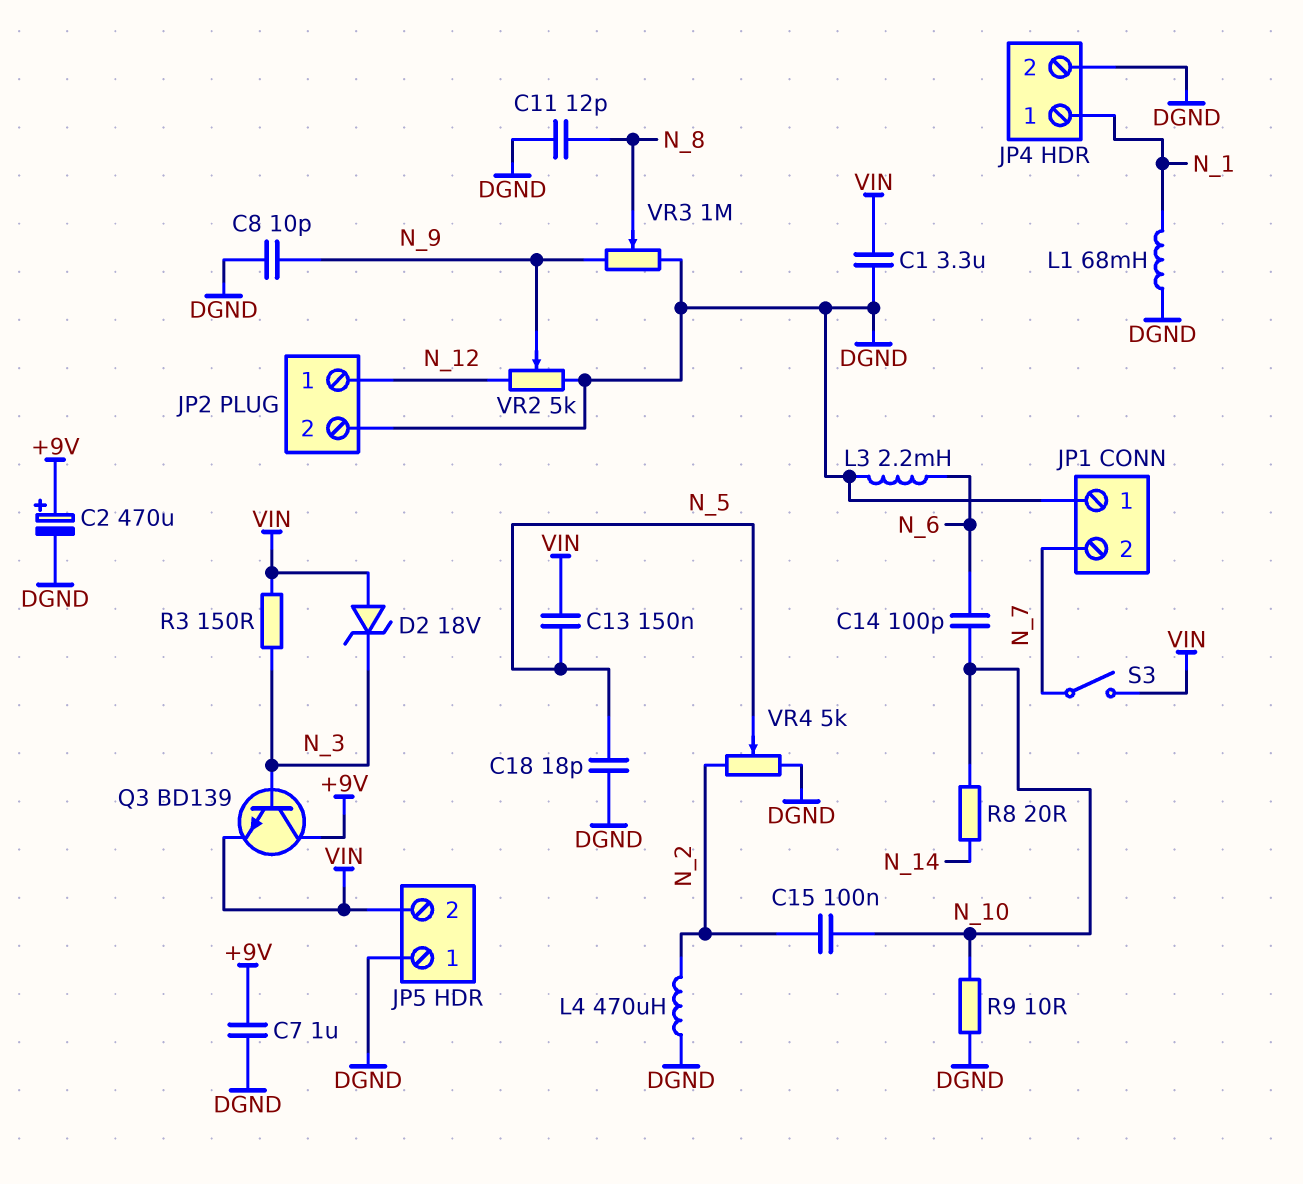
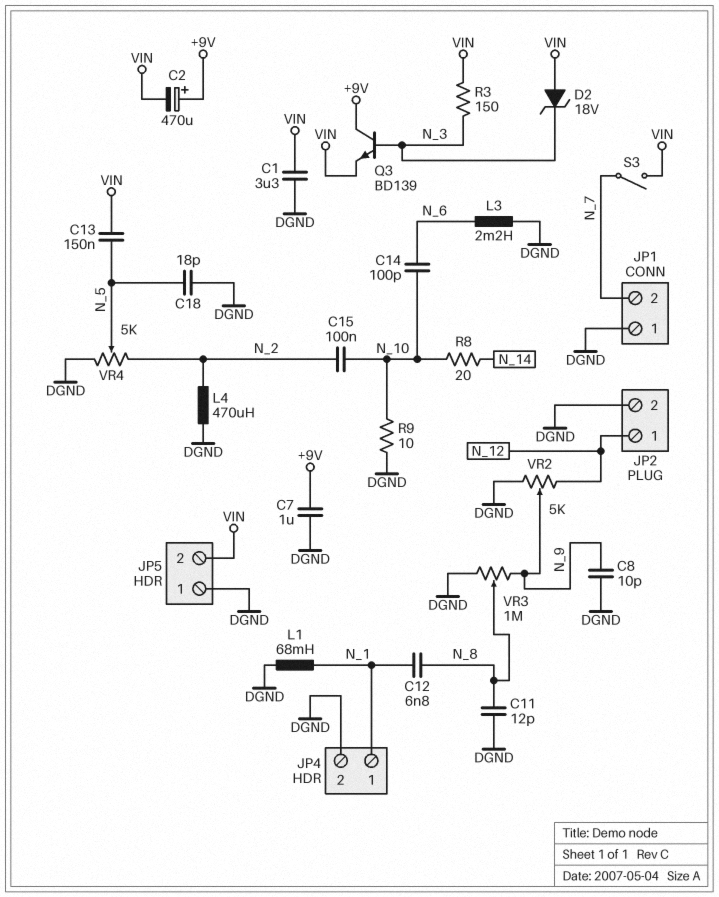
C2: 470uF (plus +9V, minus DGND) -> 470uF (plus +9V, minus VIN)
C12: none -> 6.8nF (N_1, N_8)

